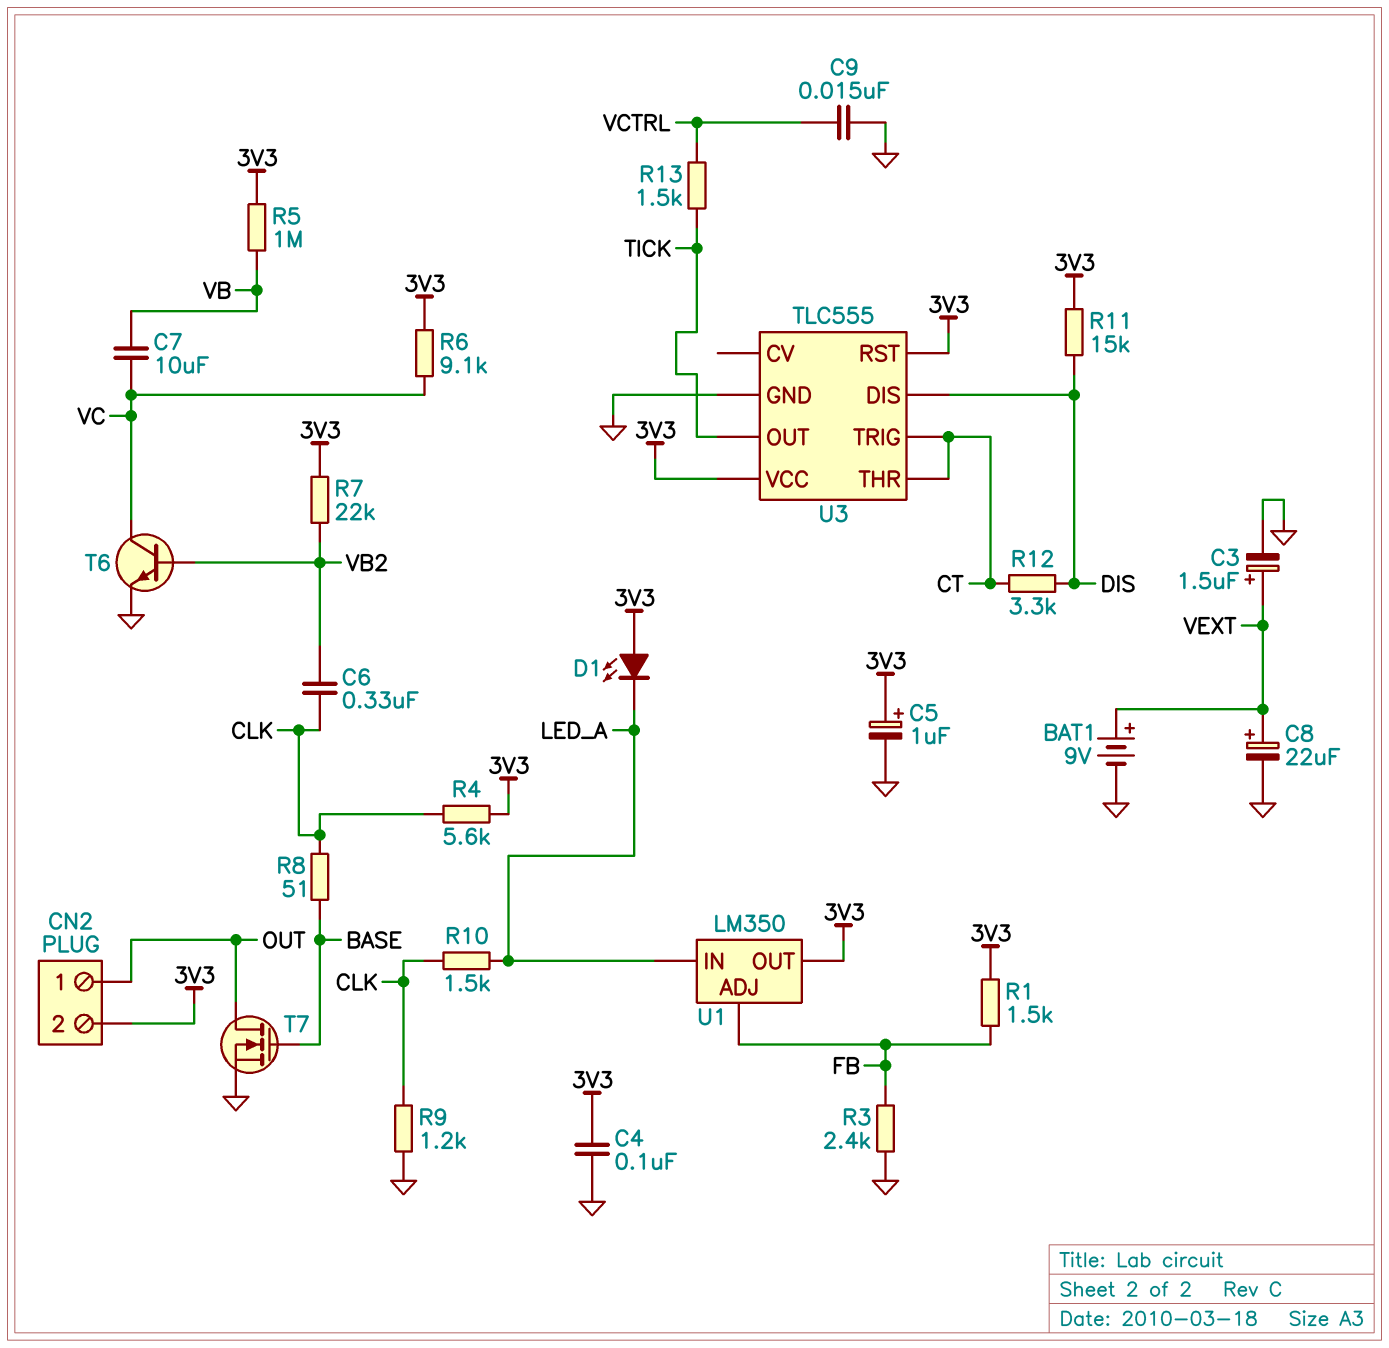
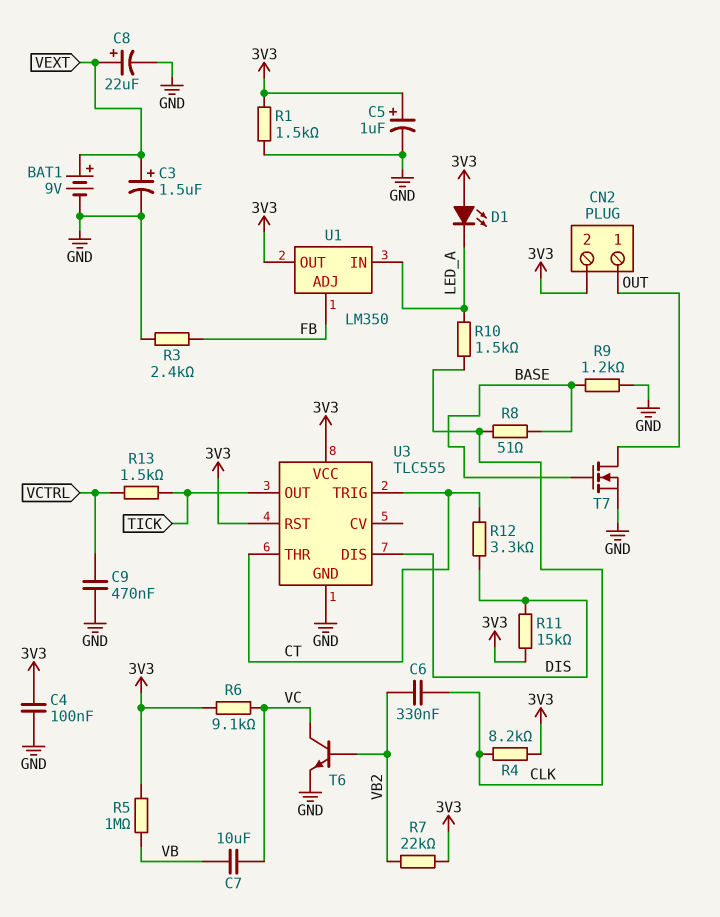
C9: 15nF (GND, VCTRL) -> 470nF (GND, VCTRL)
R1: 1.5k (3V3, FB) -> 1.5k (3V3, GND)
R4: 5.6k (3V3, CLK) -> 8.2k (3V3, CLK)
R9: 1.2k (CLK, GND) -> 1.2k (BASE, GND)

